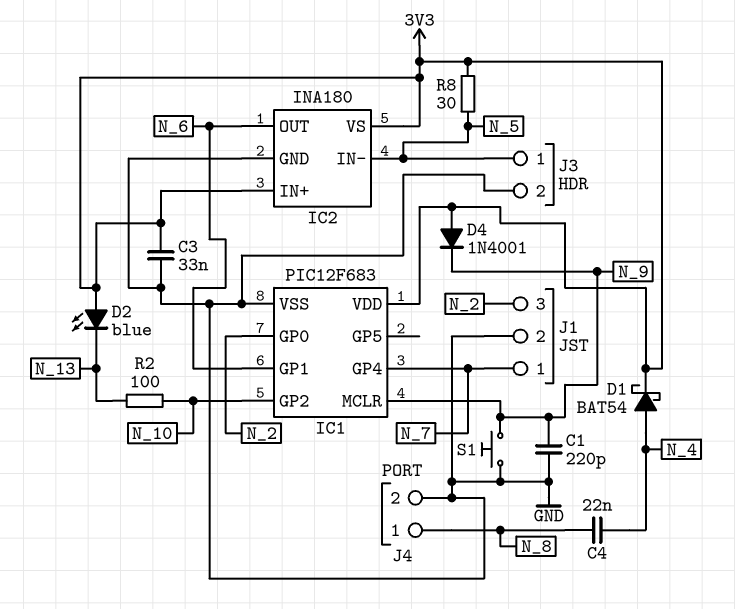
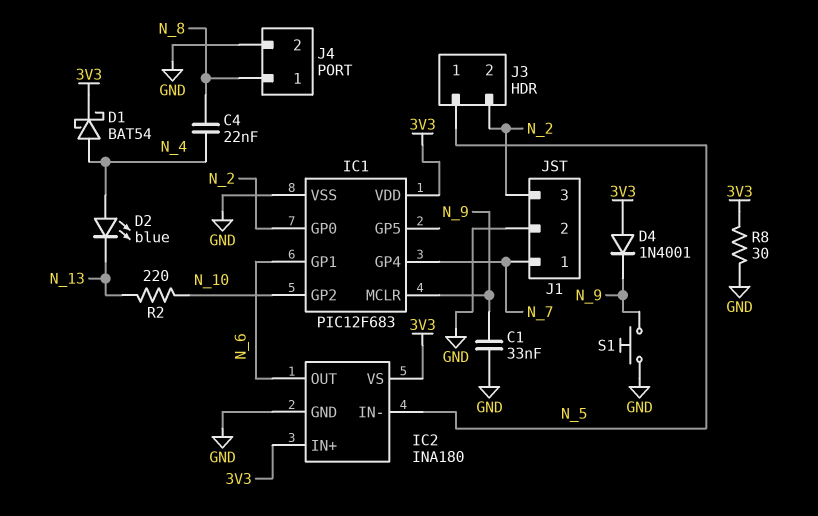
C1: 220pF (GND, N_9) -> 33nF (GND, N_9)
C3: 33nF (3V3, GND) -> none
D2: LED blue (A 3V3, K N_13) -> LED blue (A N_4, K N_13)
J3 pin 2: GND -> N_2
R2: 100 (N_10, N_13) -> 220 (N_10, N_13)
R8: 30 (3V3, N_5) -> 30 (3V3, GND)

